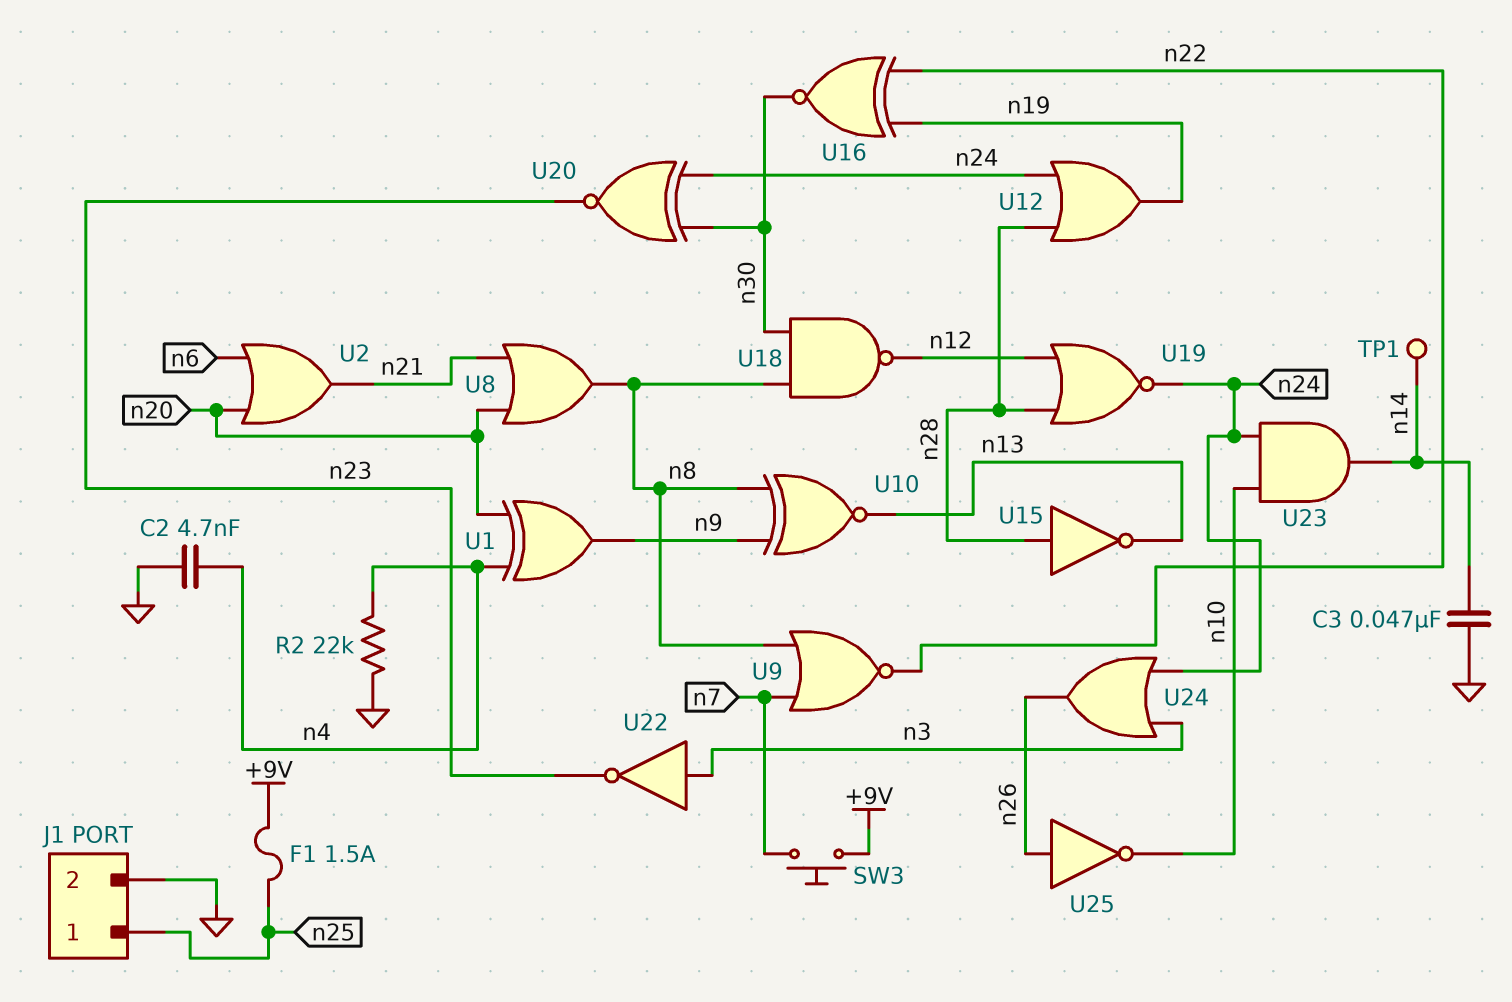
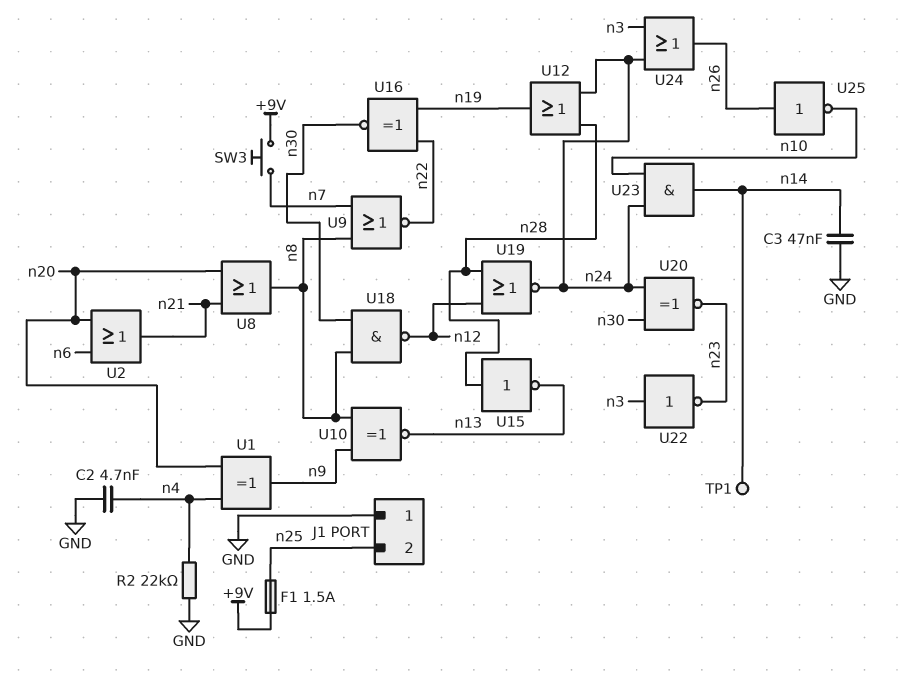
J1 pin 1: n25 -> GND
J1 pin 2: GND -> n25

